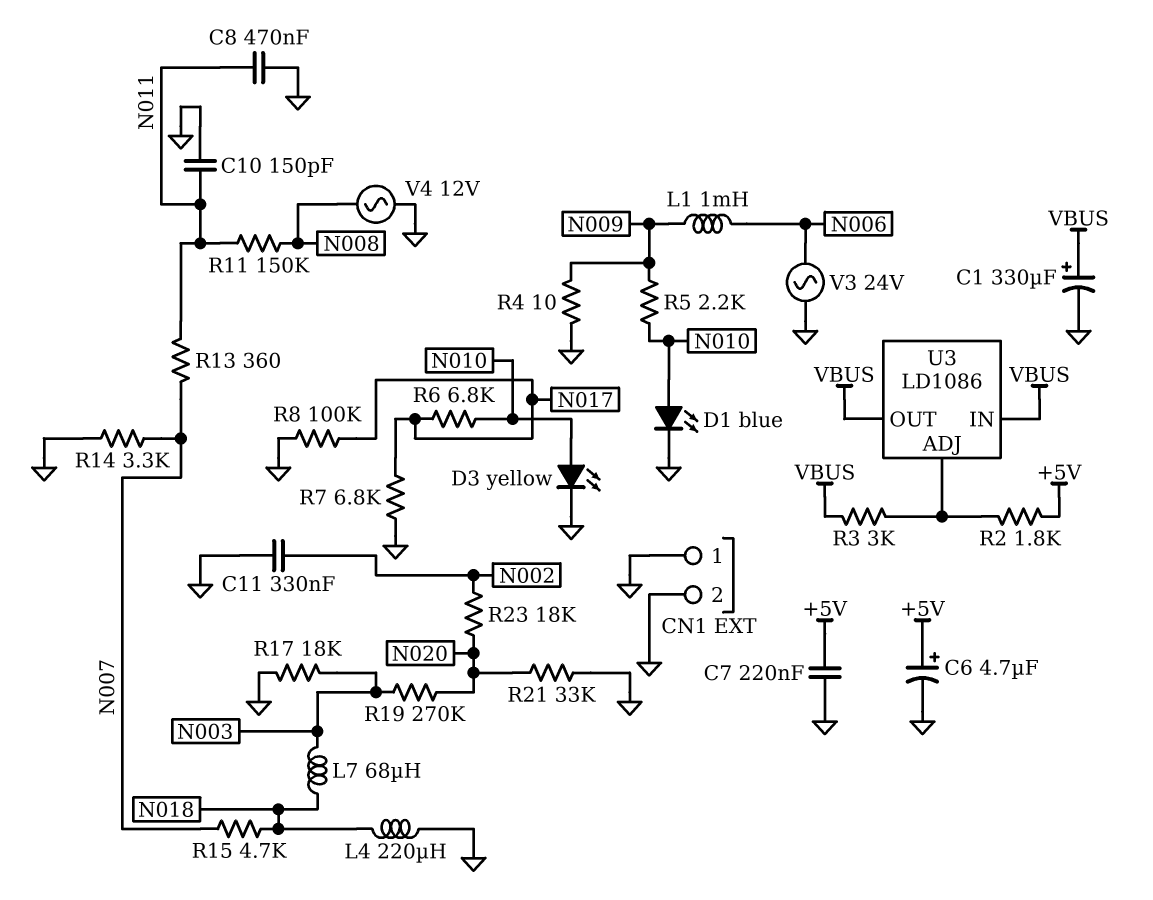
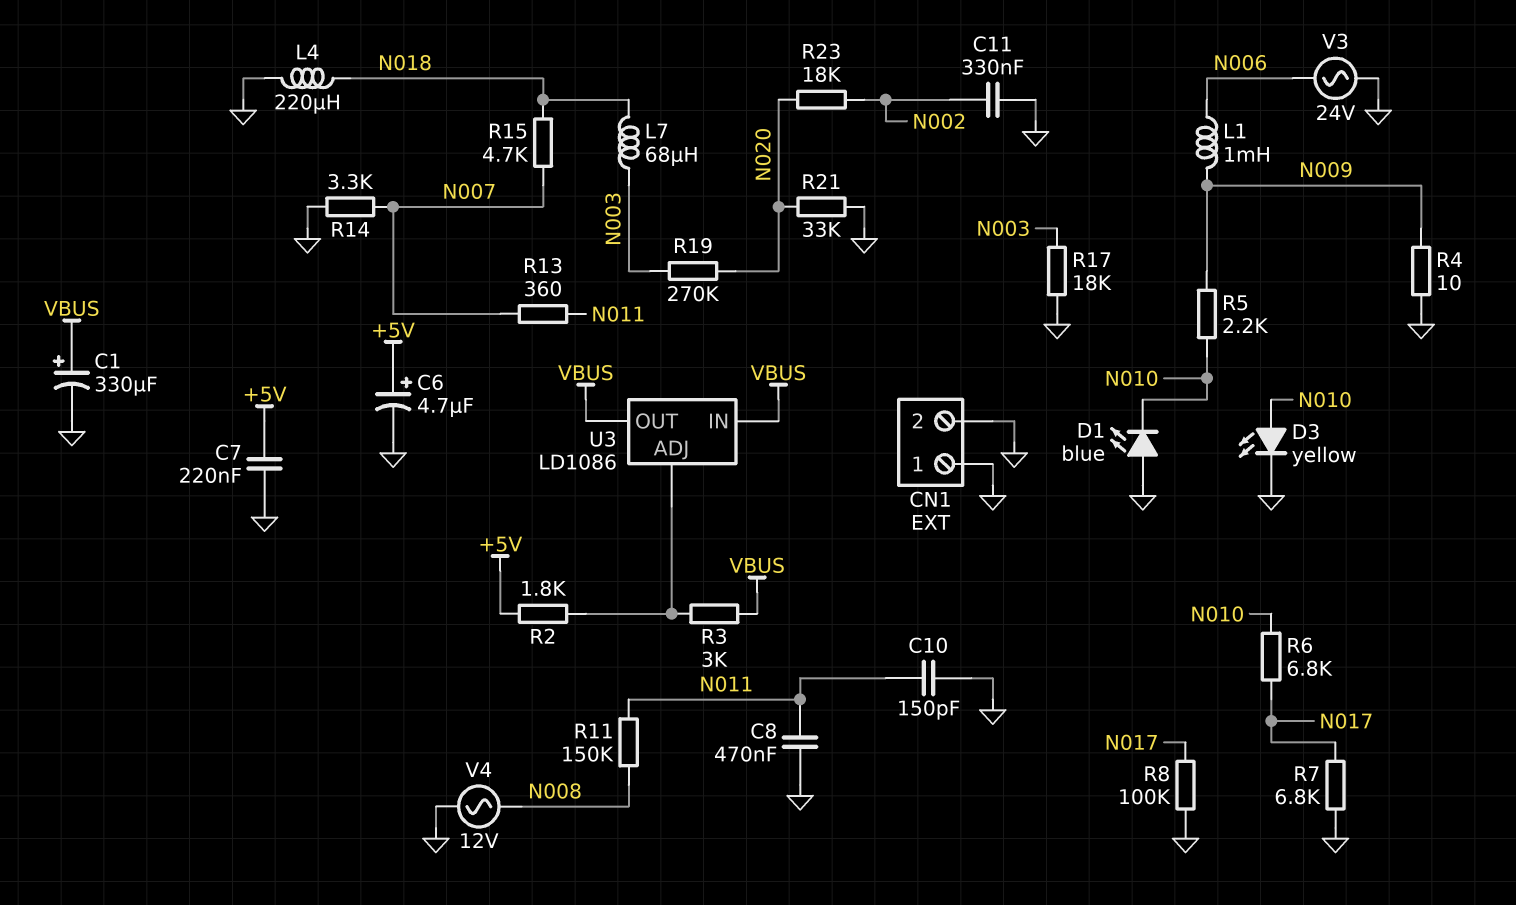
D1: LED blue (A N010, K GND) -> LED blue (A GND, K N010)

